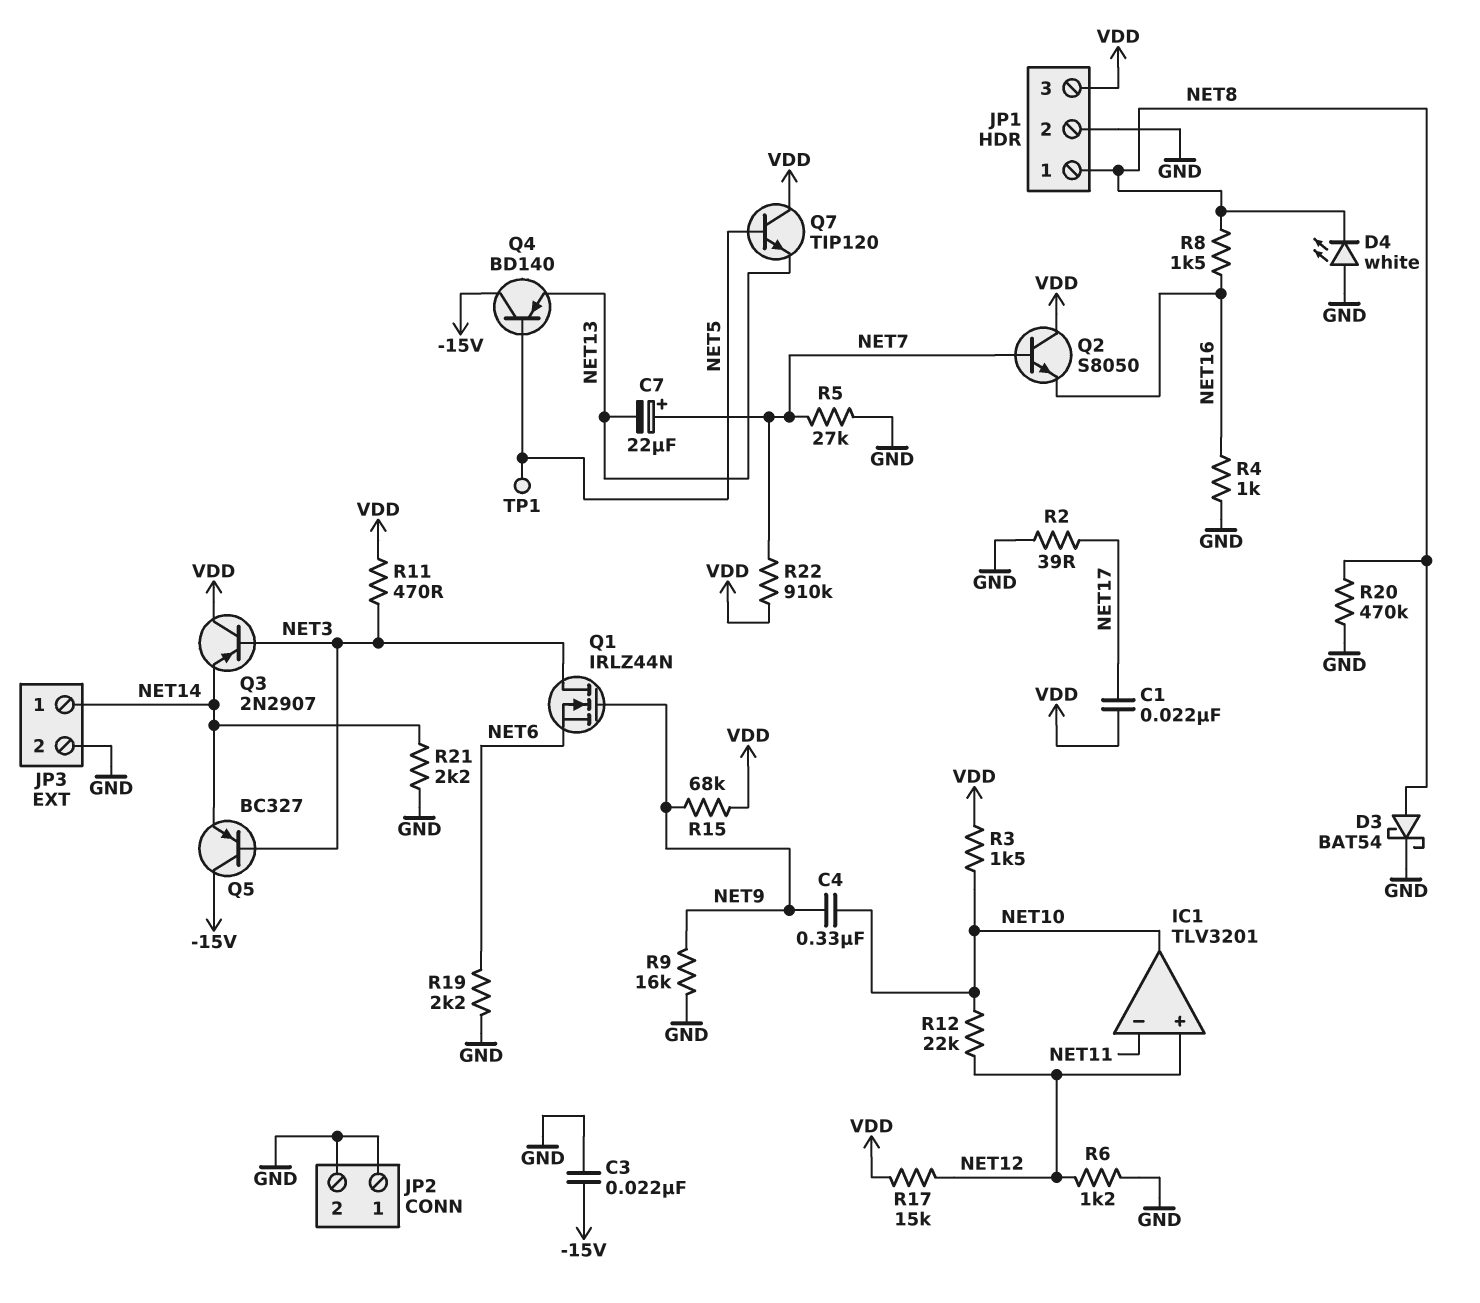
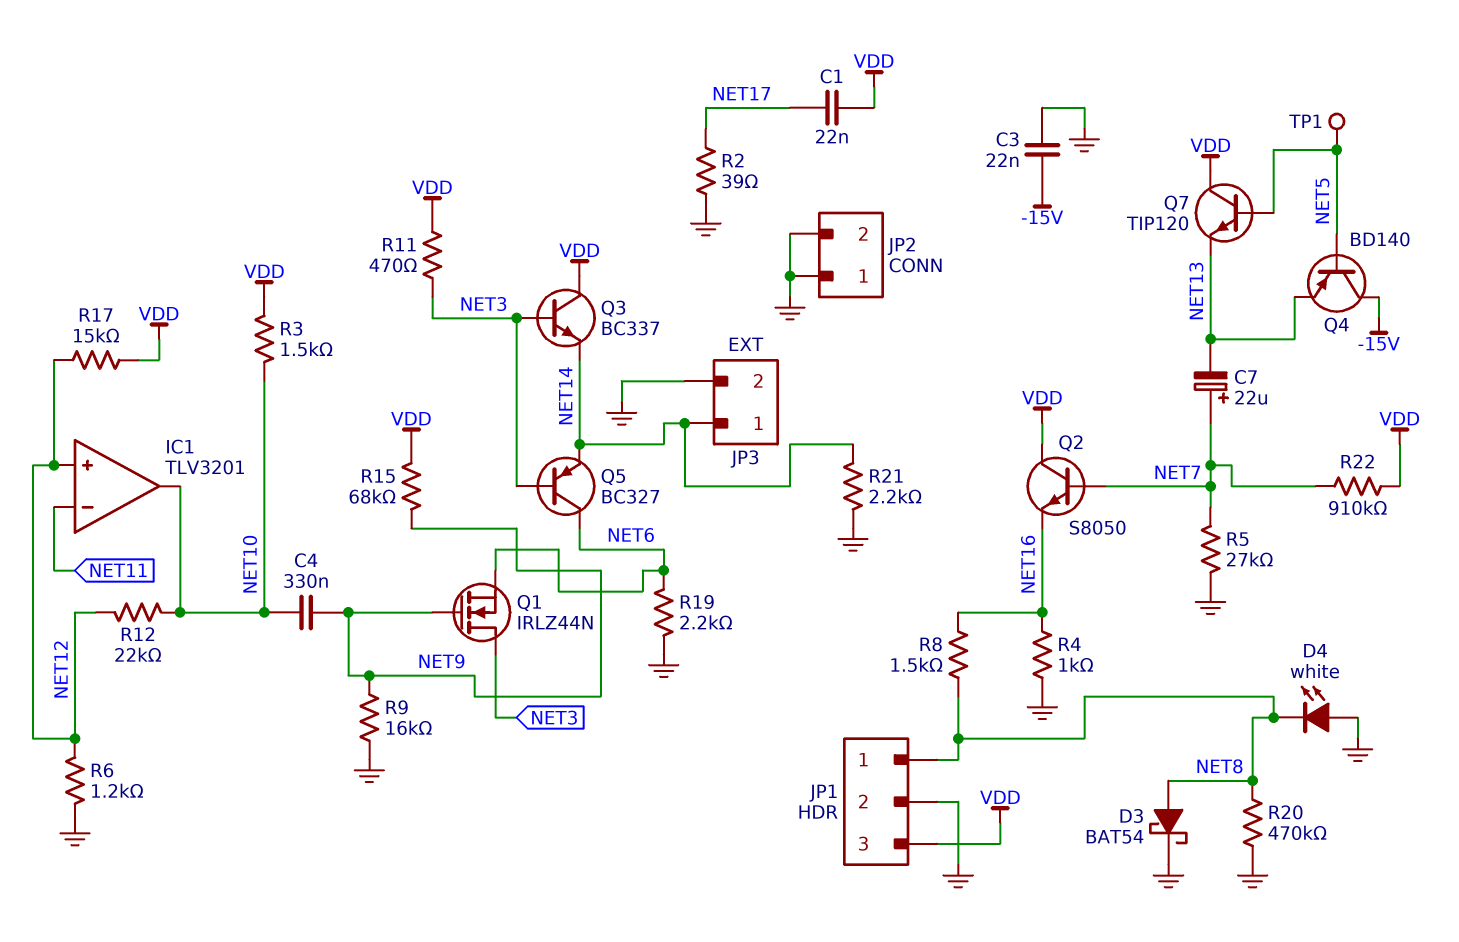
Q3: PNP 2N2907 (B NET3, C VDD, E NET14) -> NPN BC337 (B NET3, C VDD, E NET14)
Q5: PNP BC327 (B NET3, C -15V, E NET14) -> PNP BC327 (B NET3, C NET6, E NET14)

